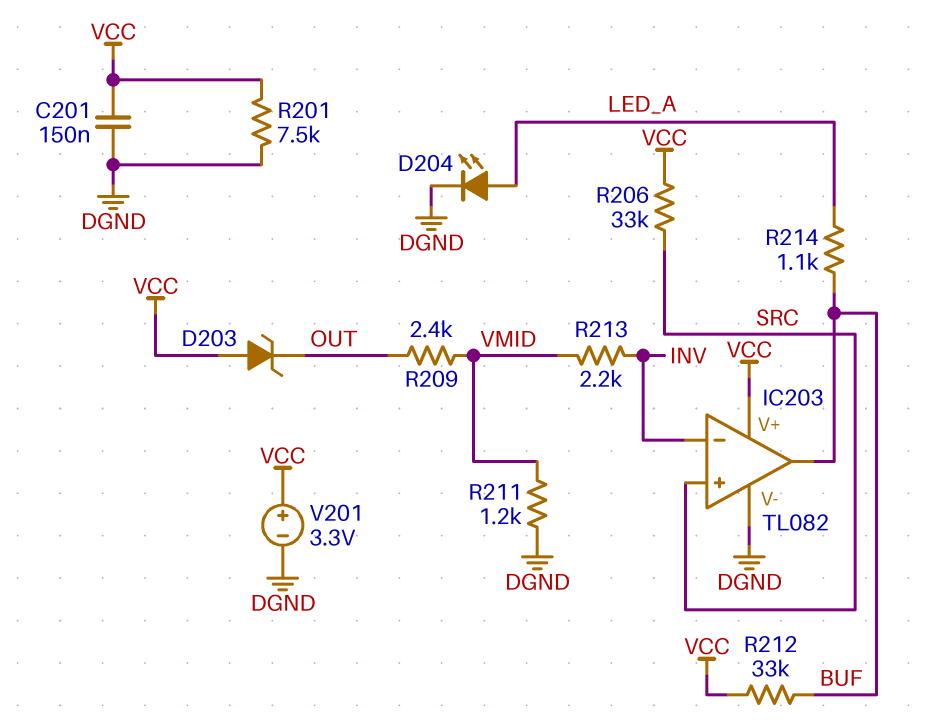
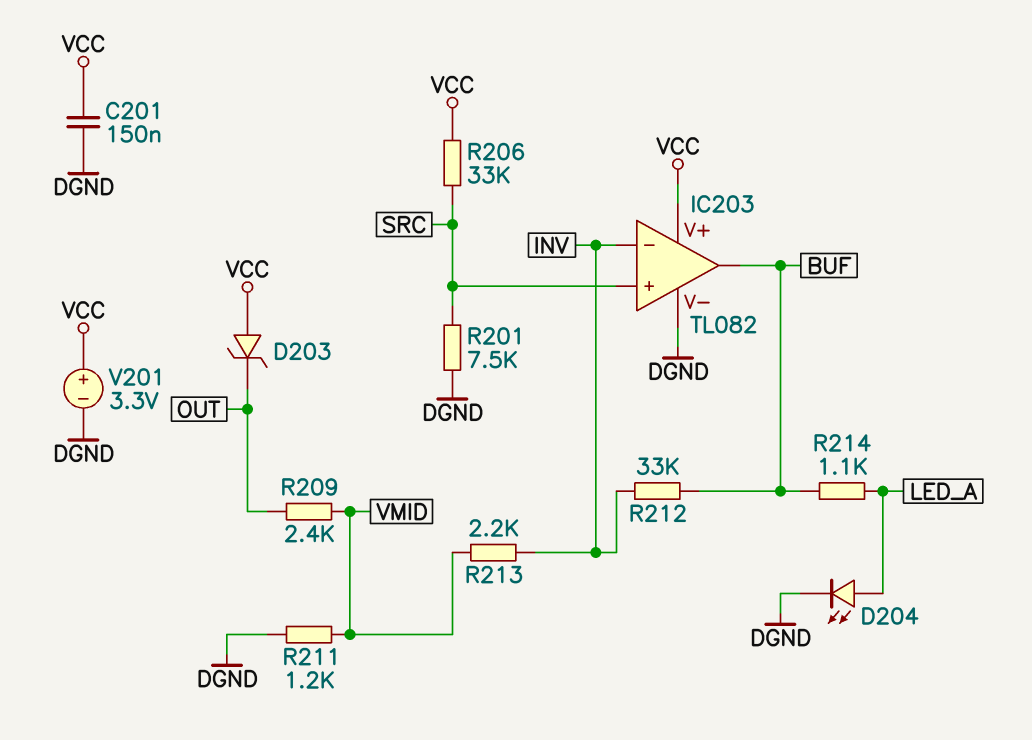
R201: 7.5k (DGND, VCC) -> 7.5k (DGND, SRC)
R212: 33k (BUF, VCC) -> 33k (BUF, INV)

